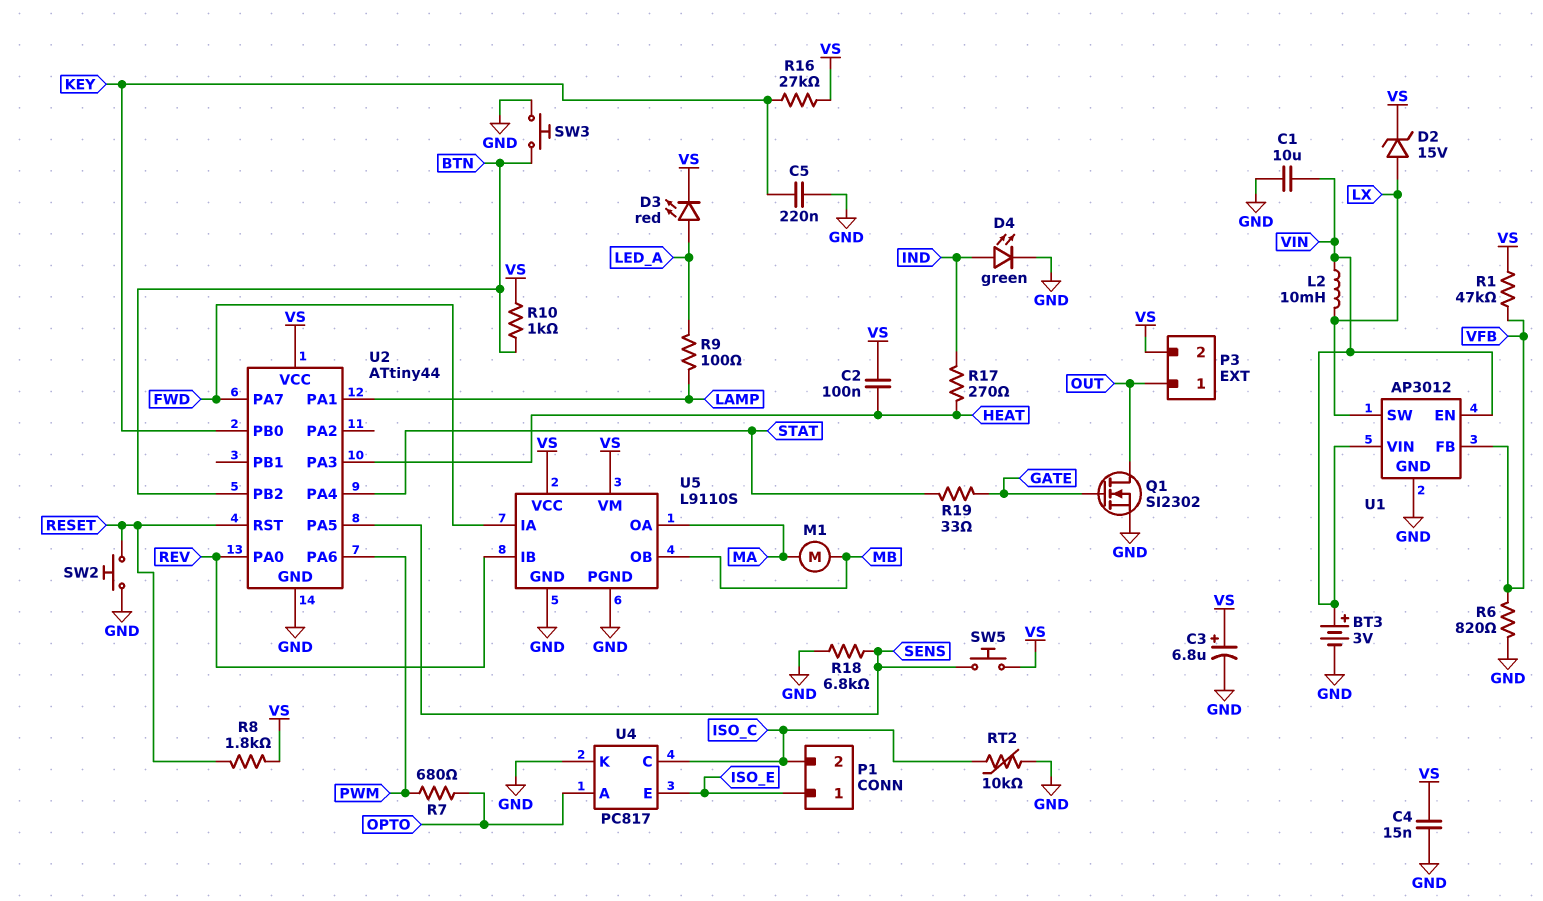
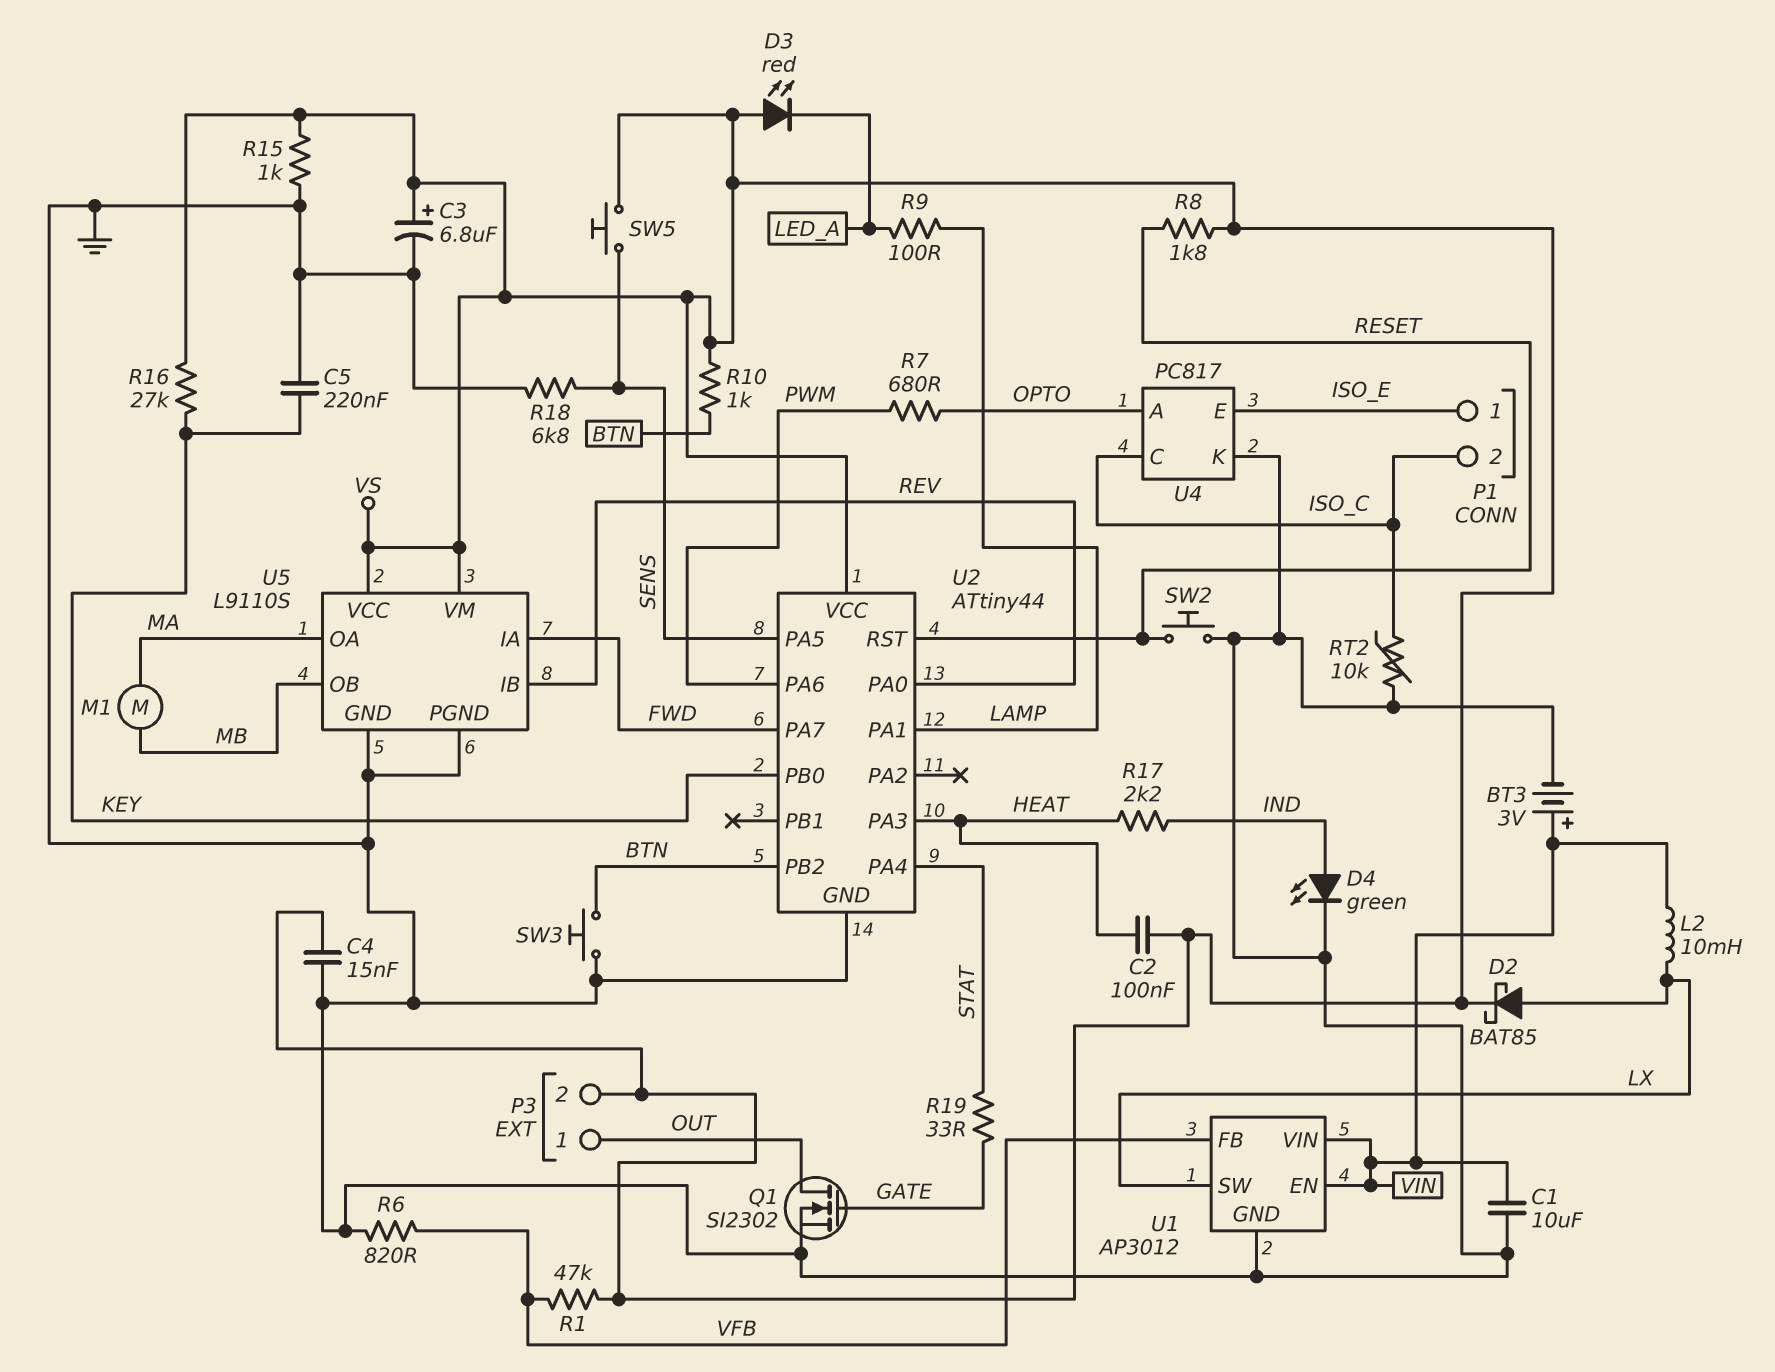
D2: zener 15V (A LX, K VS) -> schottky BAT85 (A LX, K VS)
D3: LED red (A LED_A, K VS) -> LED red (A VS, K LED_A)
R15: none -> 1k (GND, VS)
R17: 270 (HEAT, IND) -> 2.2k (HEAT, IND)

